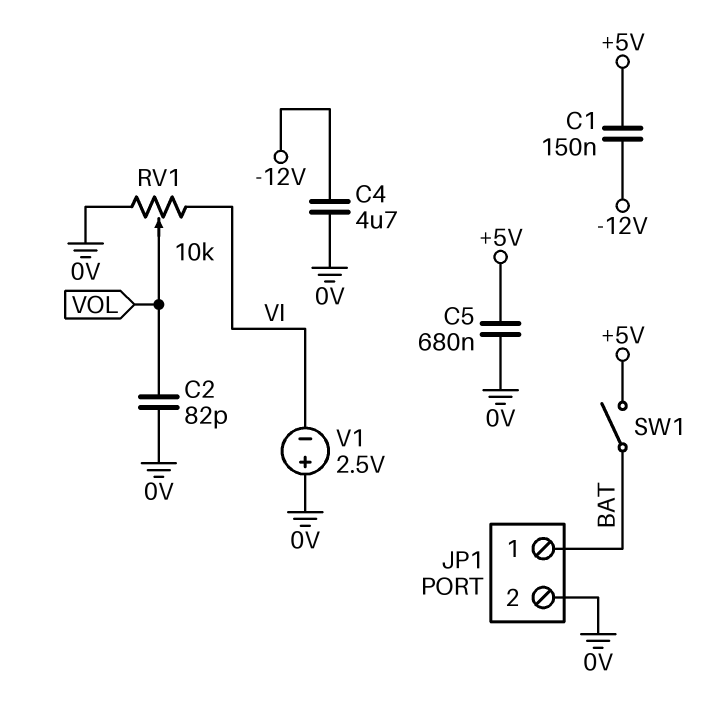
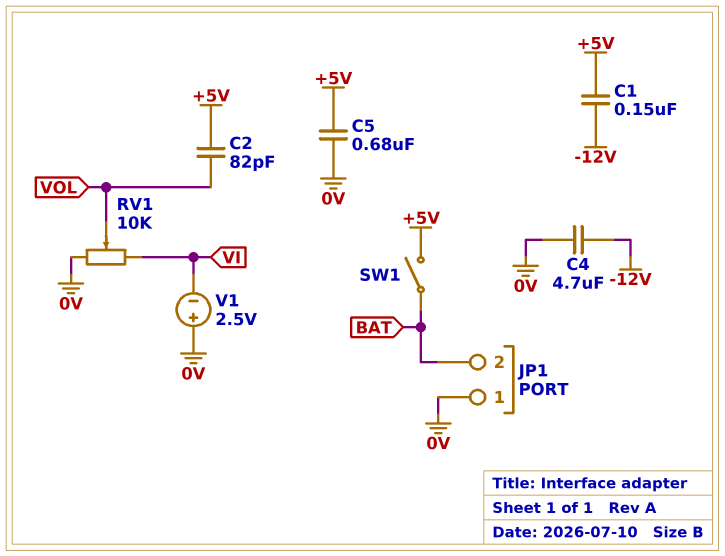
C2: 82pF (0V, VOL) -> 82pF (+5V, VOL)
JP1 pin 1: BAT -> 0V
JP1 pin 2: 0V -> BAT

